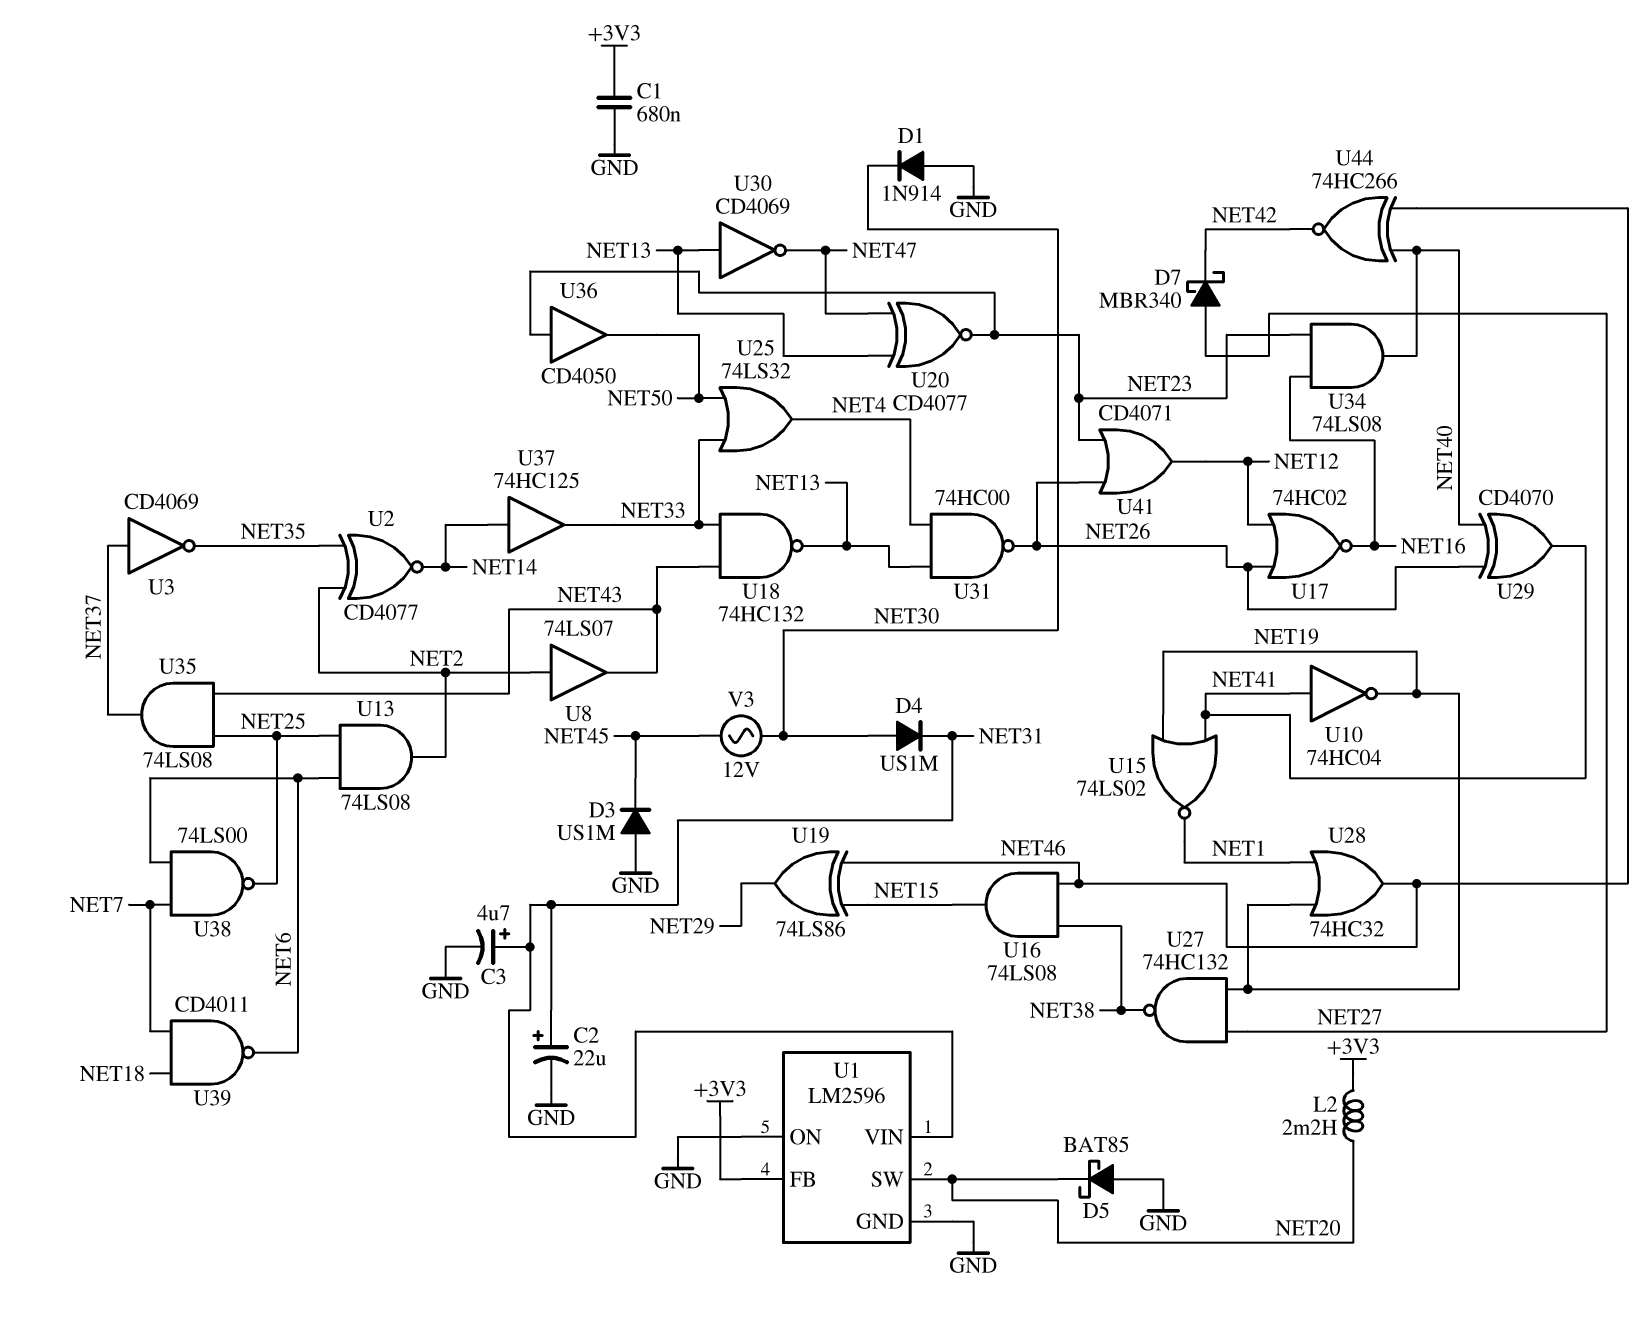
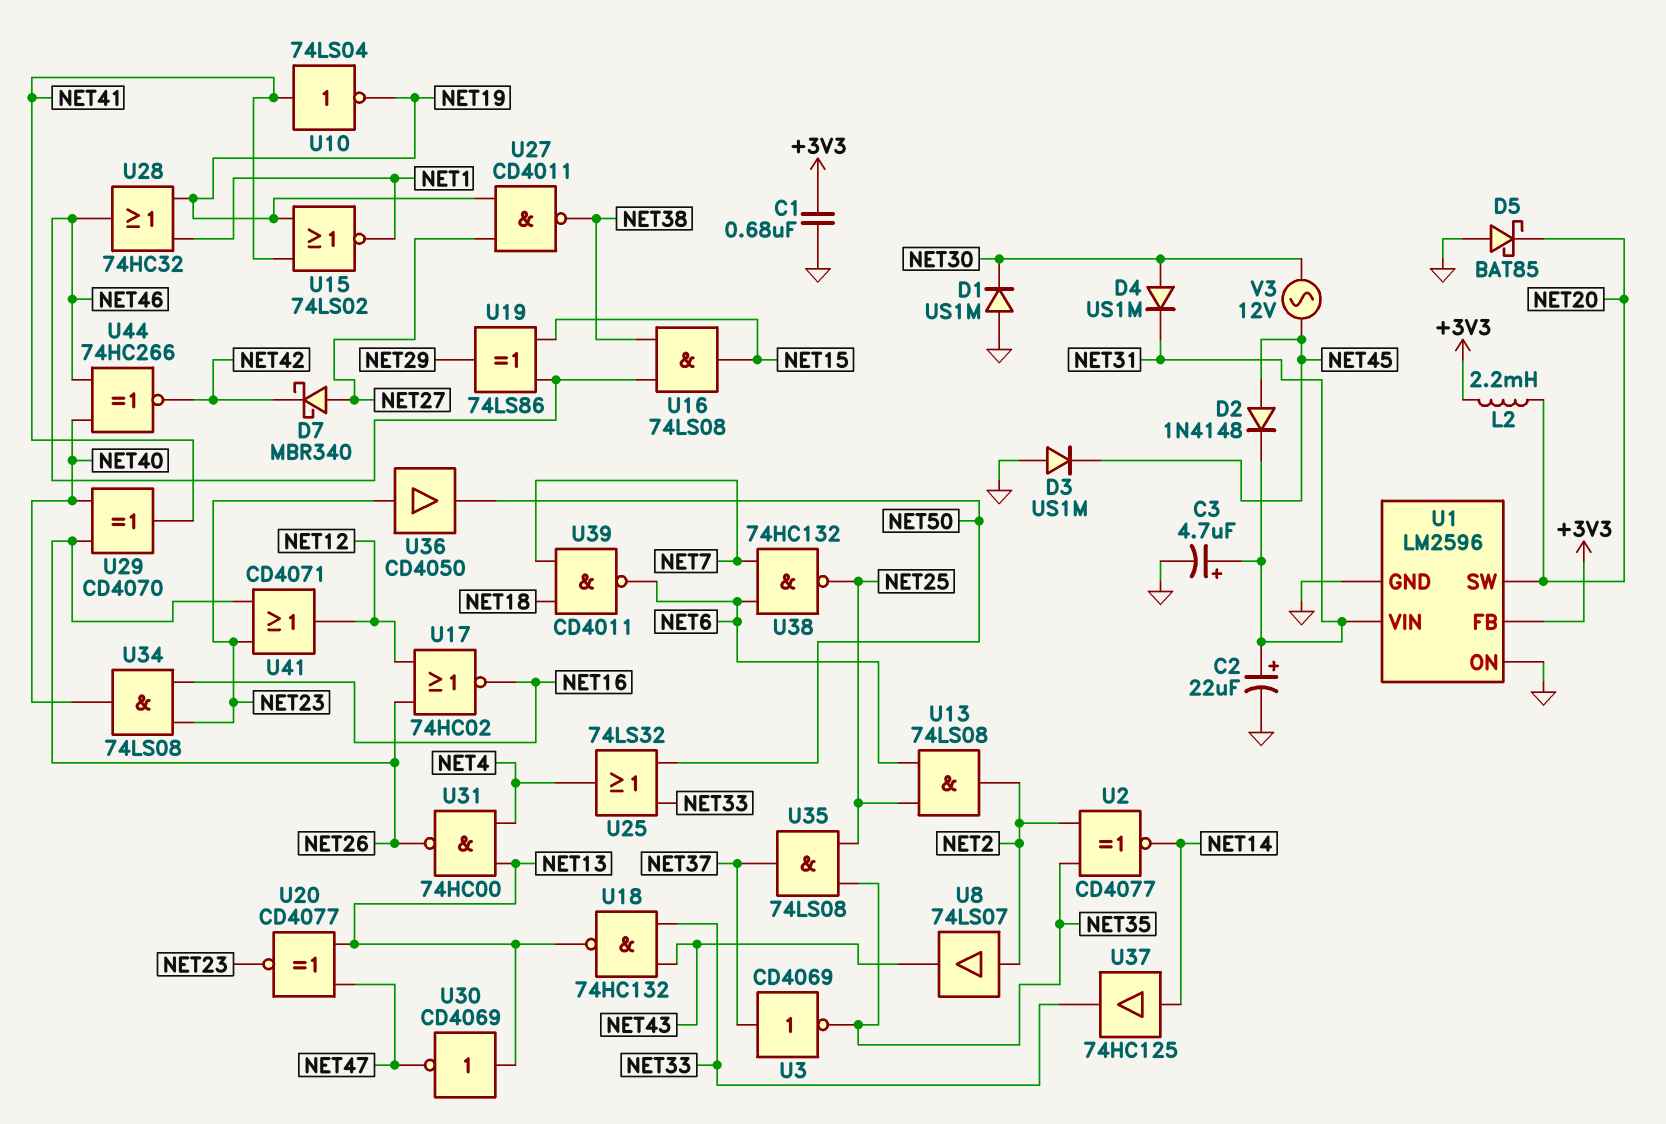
D1: diode 1N914 (A GND, K NET30) -> diode US1M (A GND, K NET30)
D2: none -> diode 1N4148 (A NET45, K NET31)
U10: NOT 74HC04 (in NET41, out NET19) -> NOT 74LS04 (in NET41, out NET19)
U27: NAND 74HC132 (in NET19, in NET27, out NET38) -> NAND CD4011 (in NET19, in NET27, out NET38)
U35: AND 74LS08 (in NET25, in NET43, out NET37) -> AND 74LS08 (in NET25, in NET35, out NET37)
U38: NAND 74LS00 (in NET6, in NET7, out NET25) -> NAND 74HC132 (in NET6, in NET7, out NET25)

